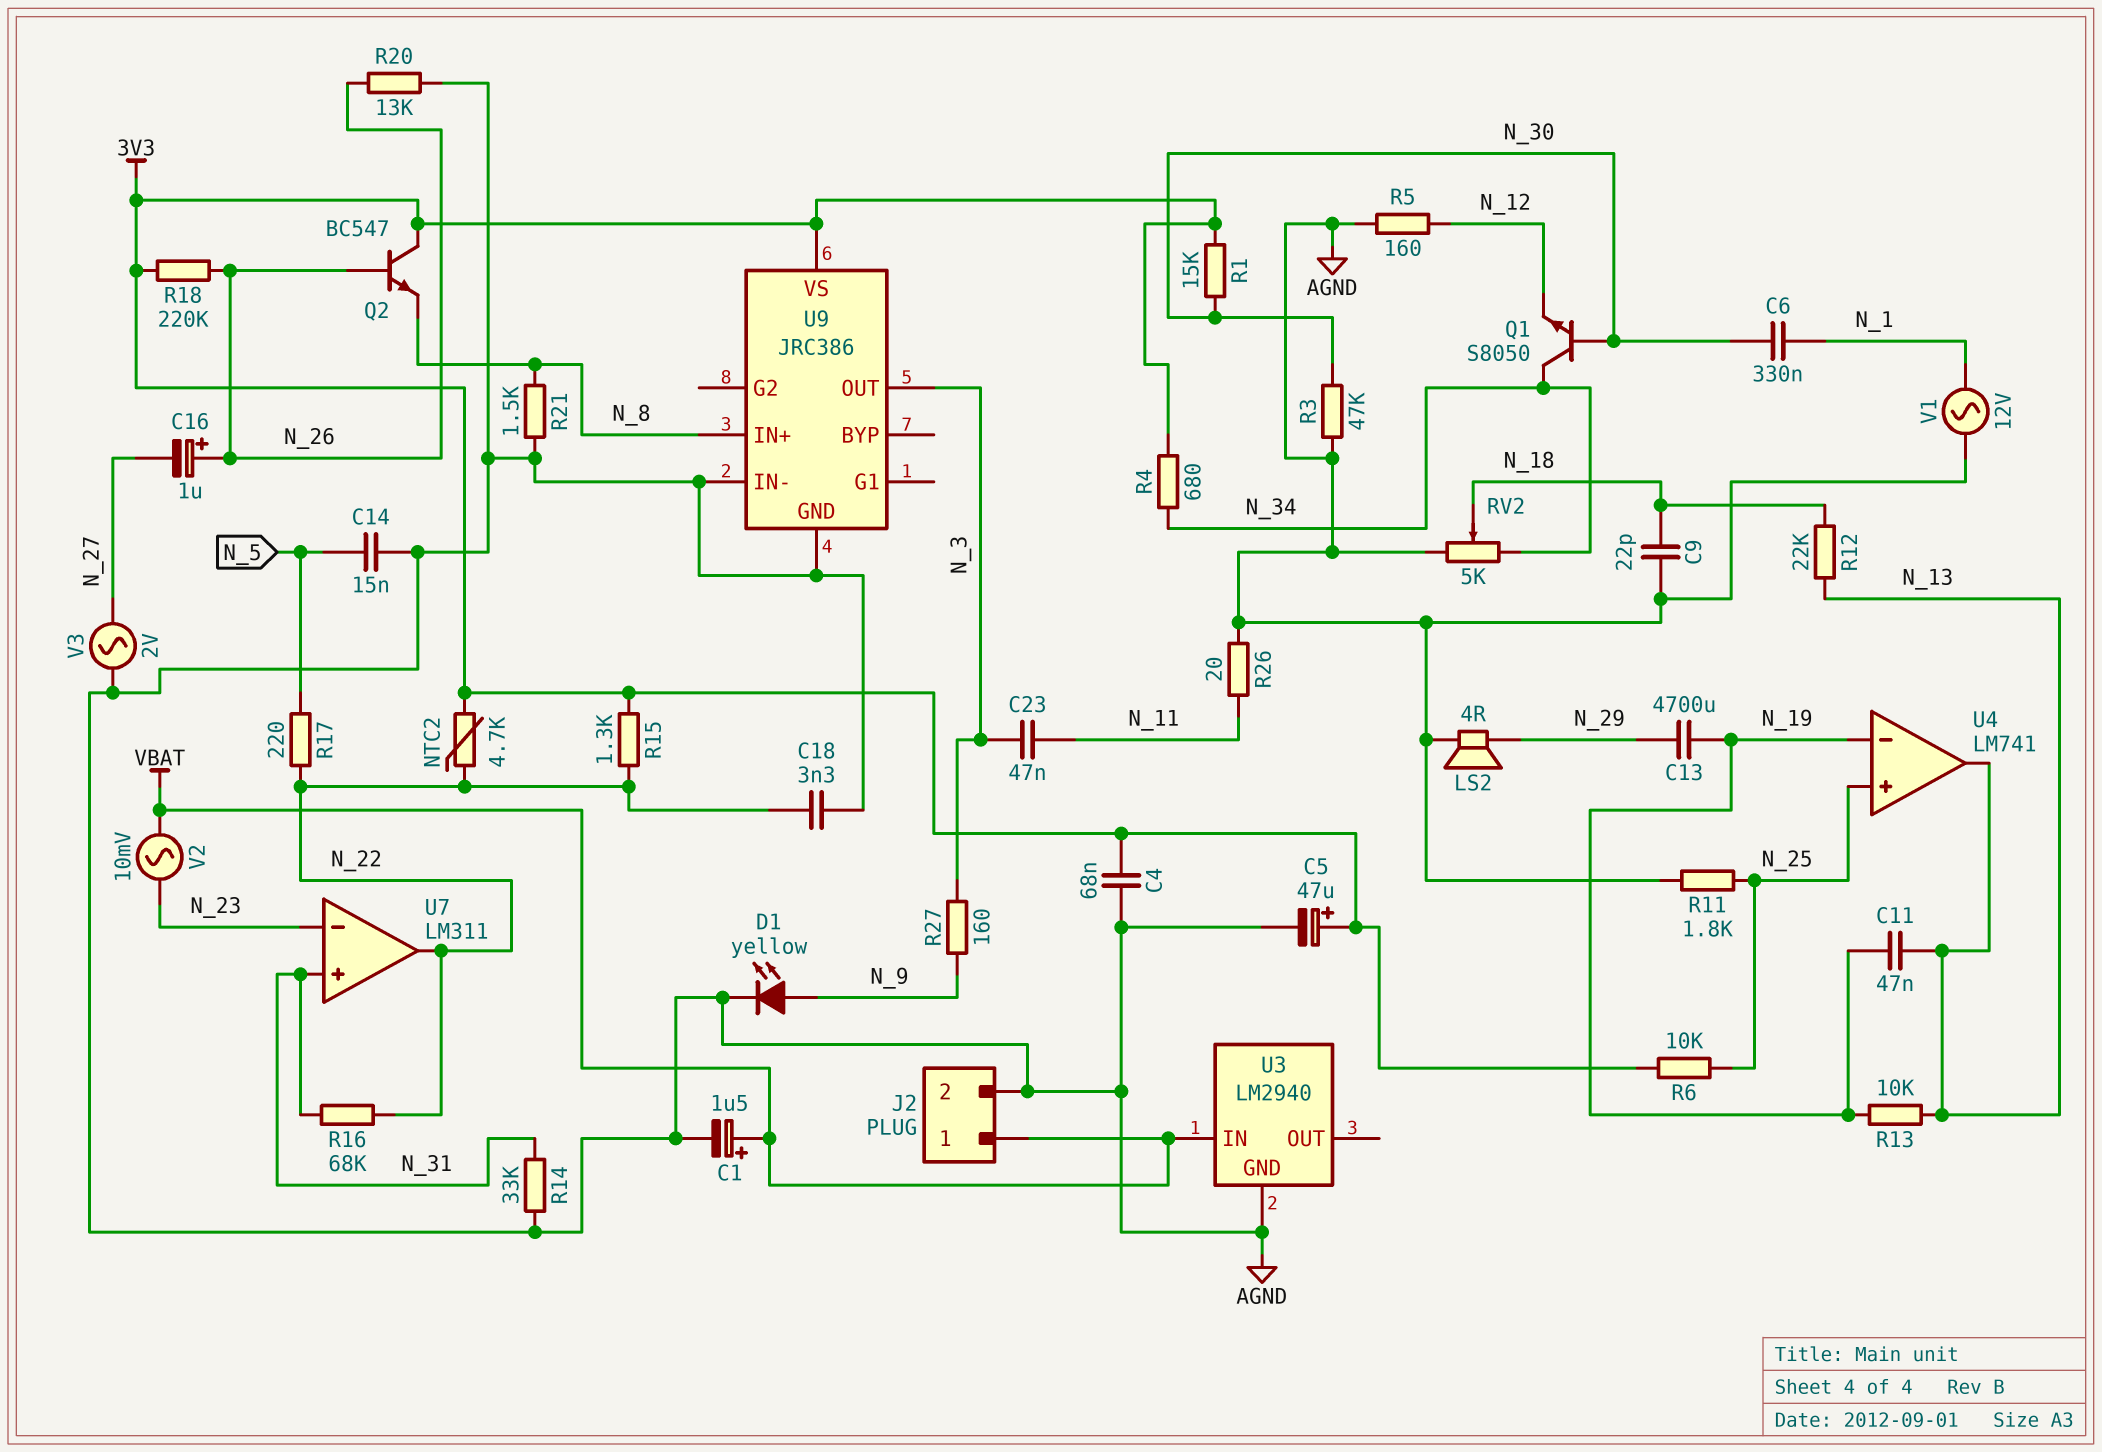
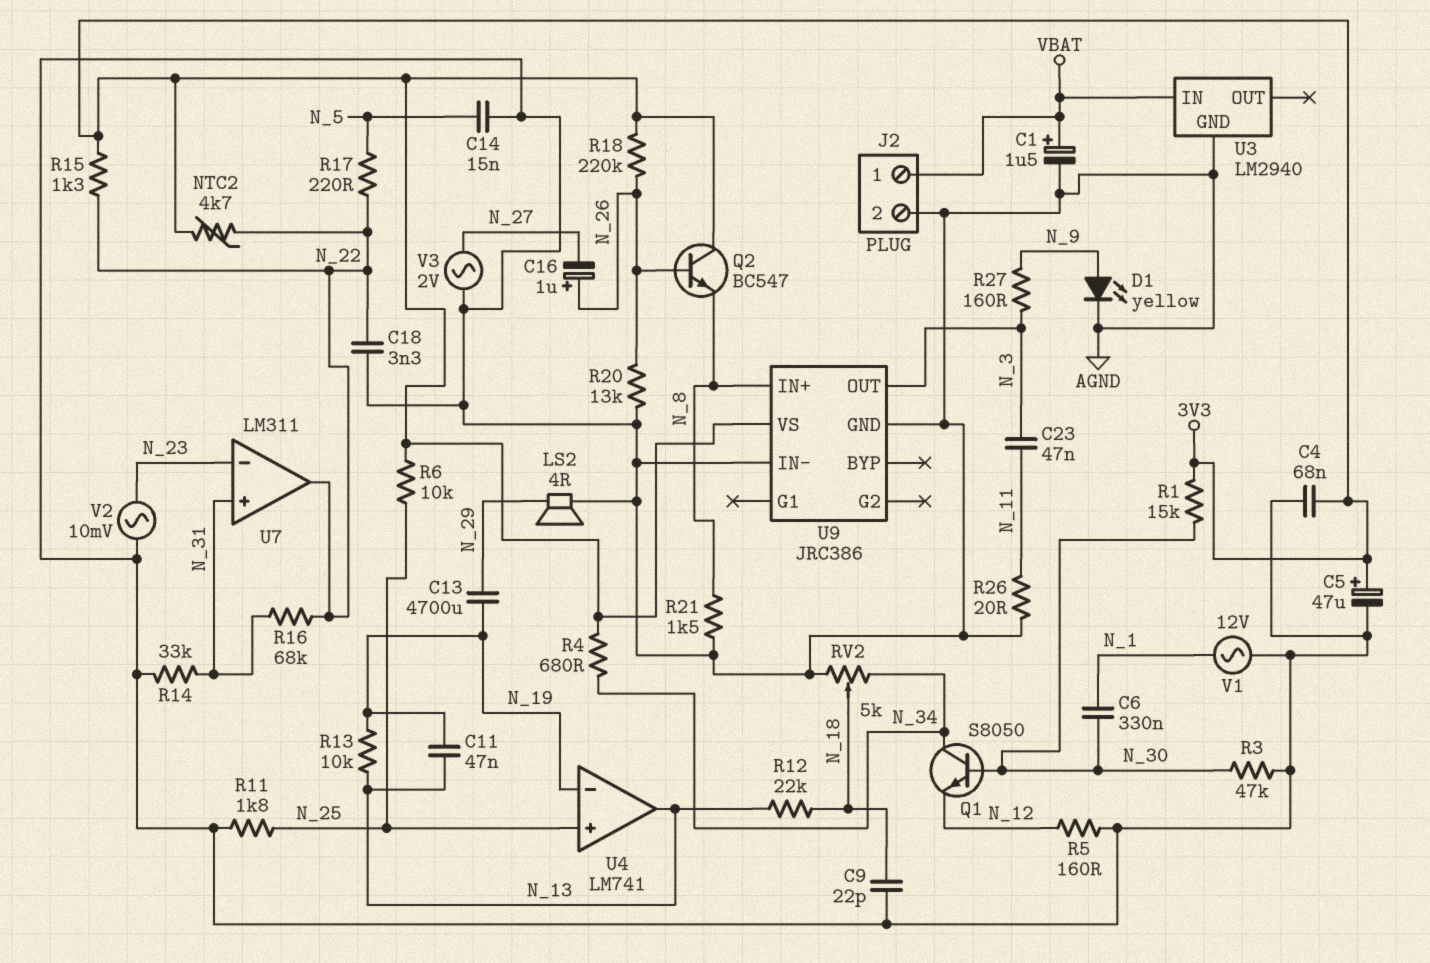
V2: AC 10mV (N_23, VBAT) -> AC 10mV (AGND, N_23)

